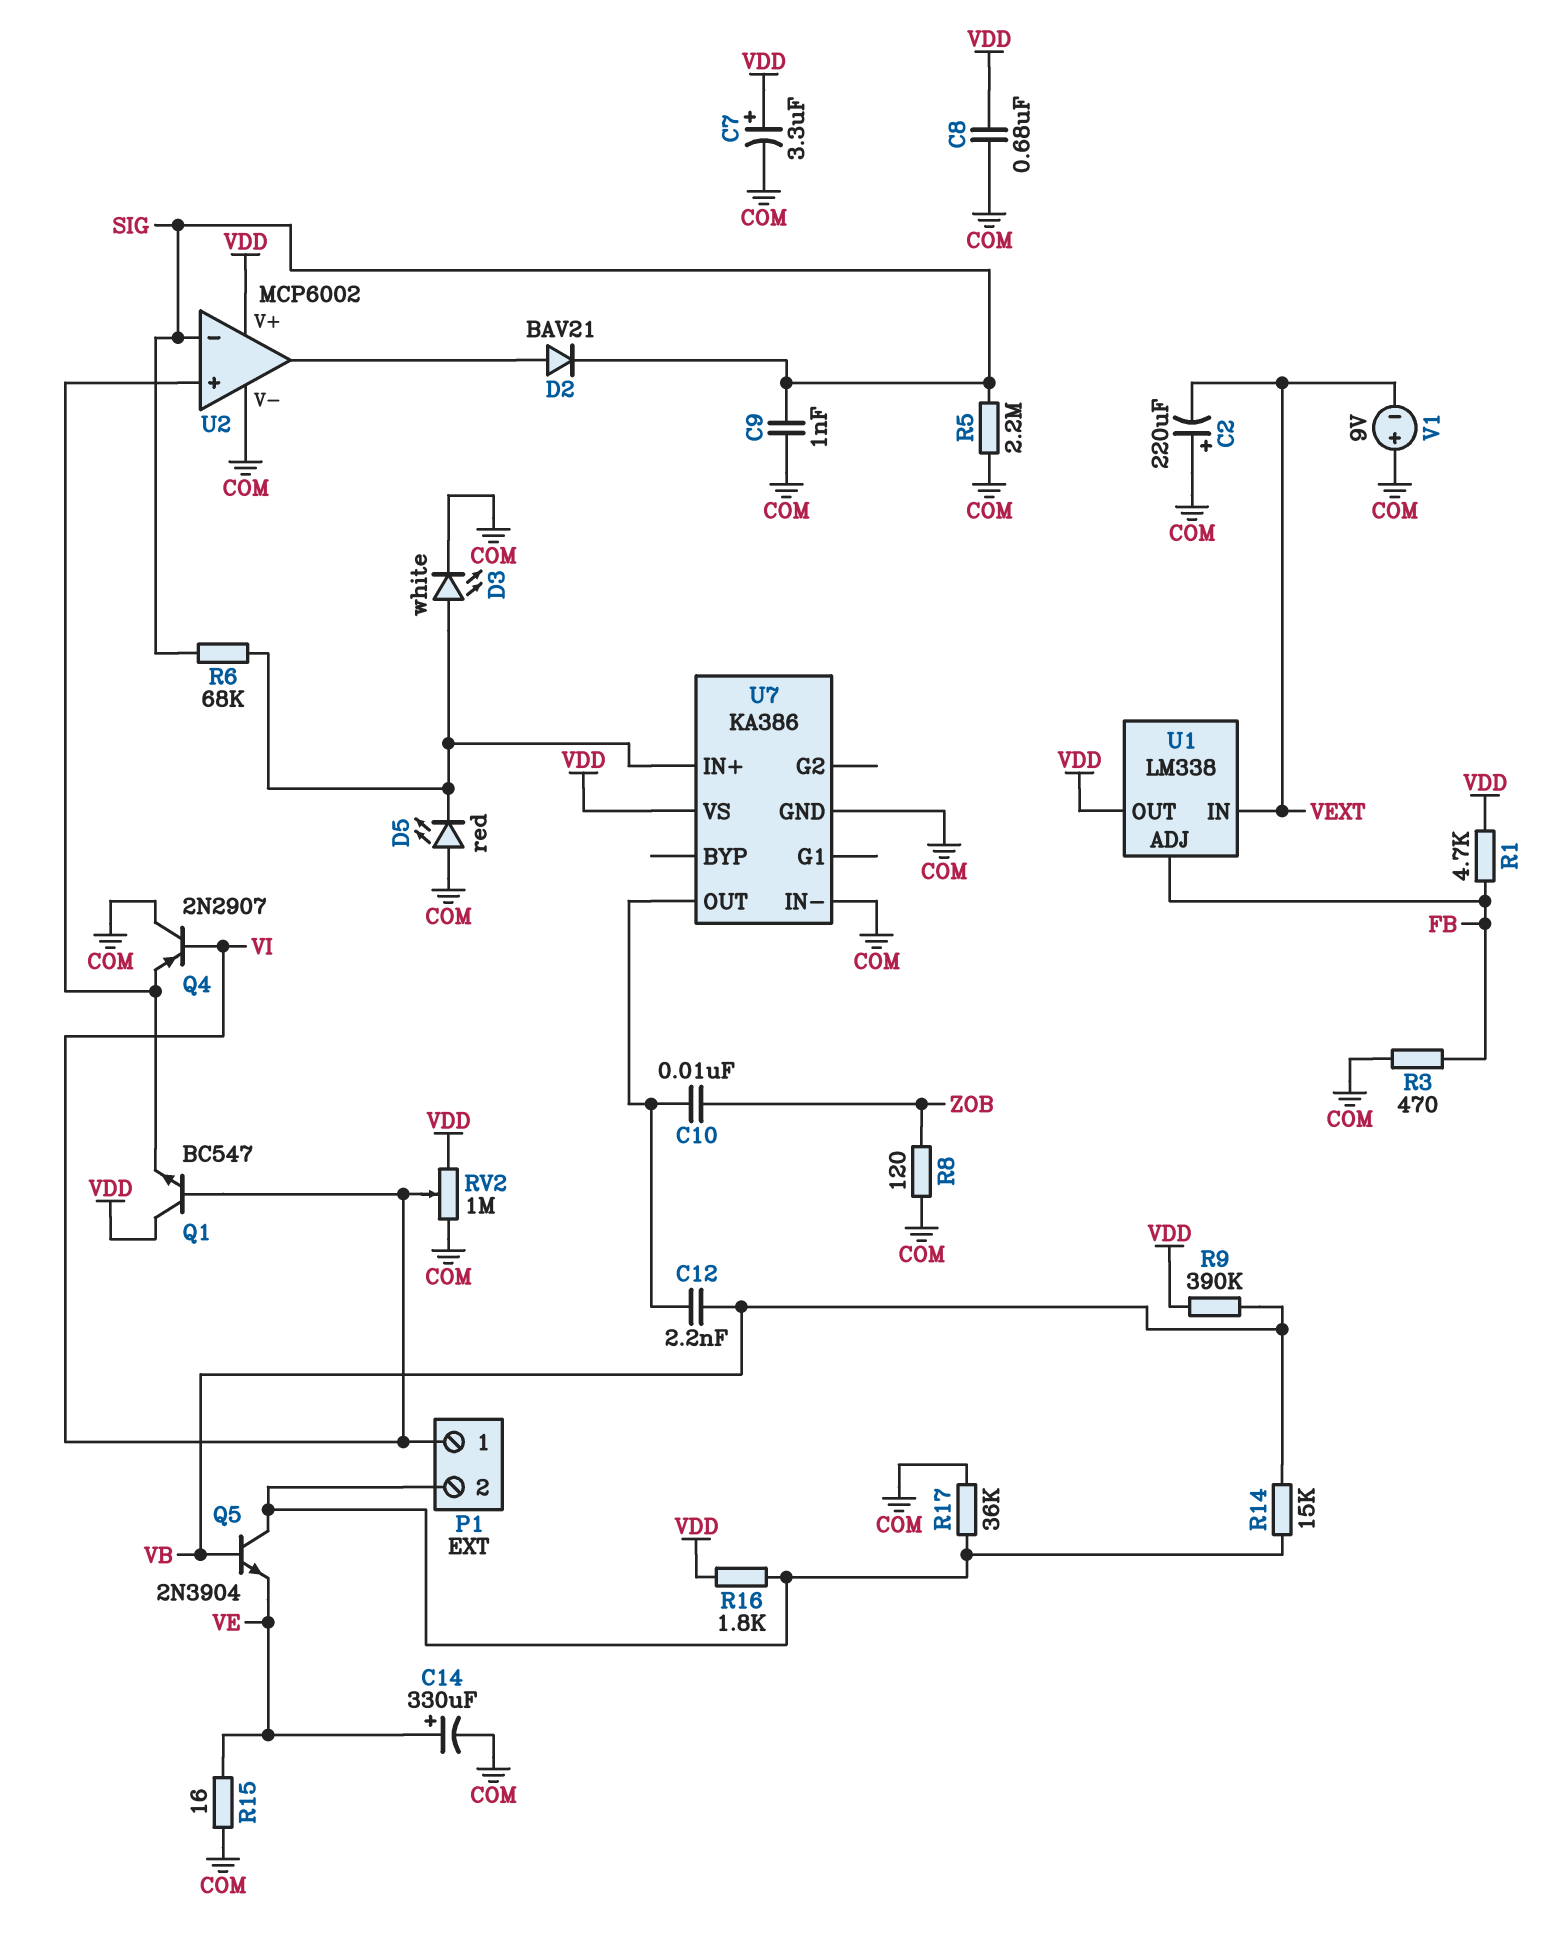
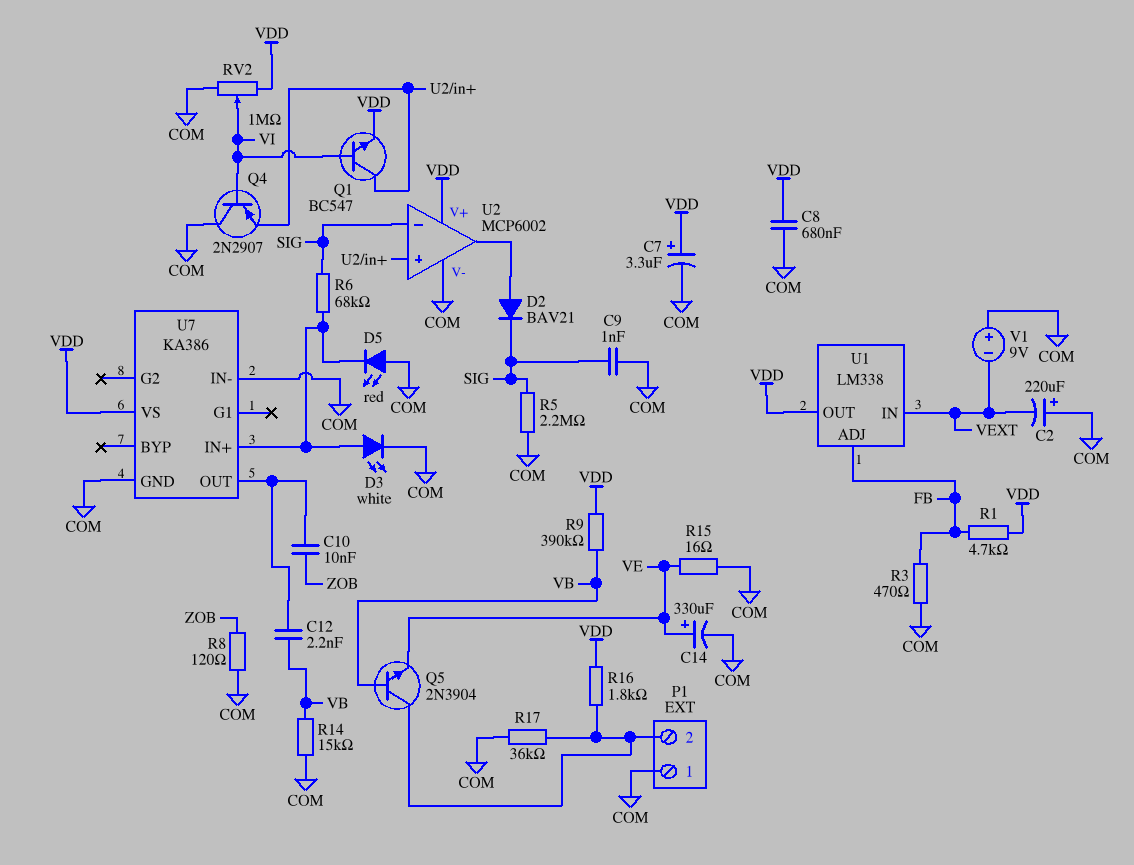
P1 pin 1: VI -> COM
Q1: NPN BC547 (B VI, C VDD, E U2/in+) -> NPN BC547 (B VI, C U2/in+, E VDD)
R14: 15k (P1/2, VB) -> 15k (COM, VB)

